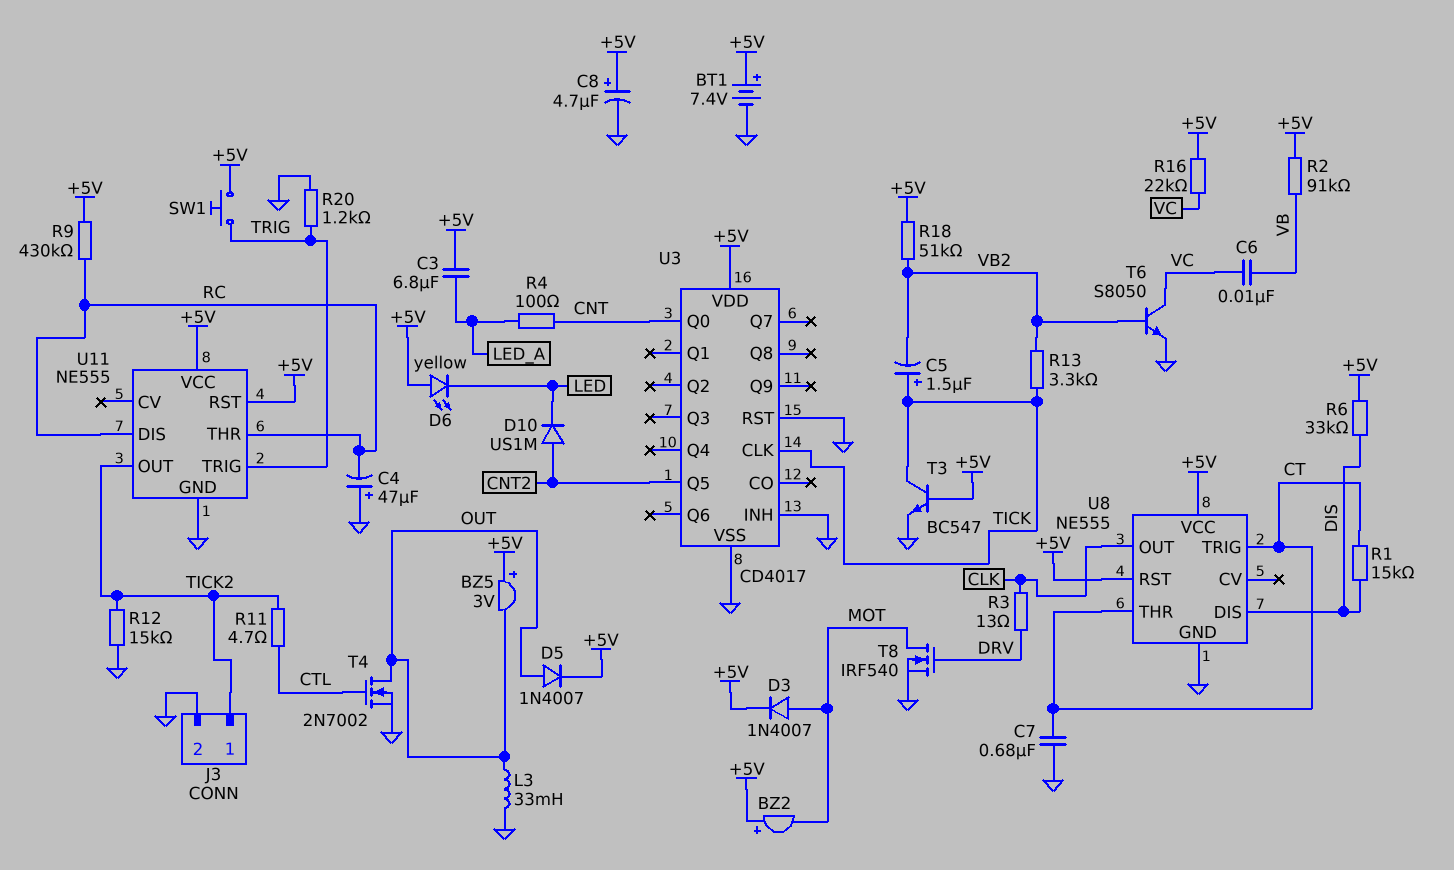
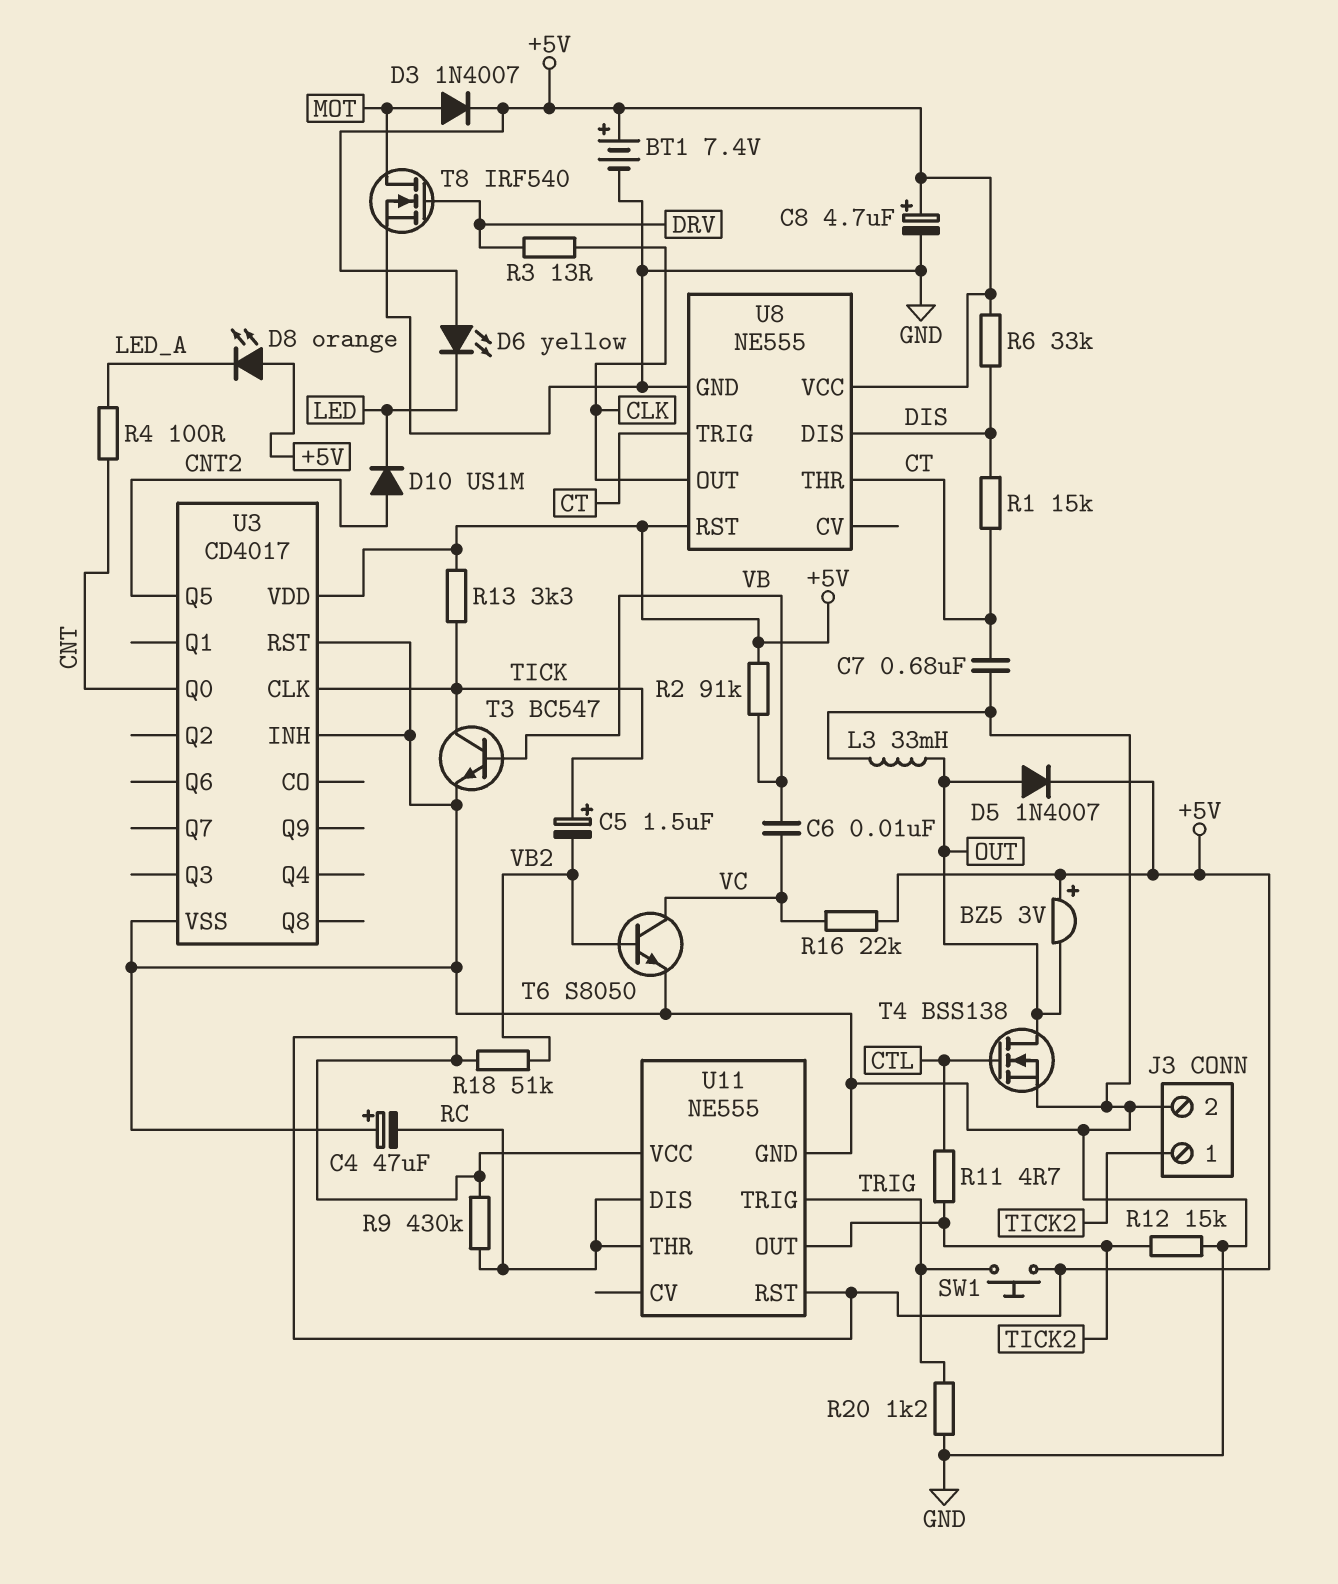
BZ2: buzzer (plus +5V, minus MOT) -> none
C3: 6.8uF (+5V, LED_A) -> none
D8: none -> LED orange (A +5V, K LED_A)
R13: 3.3k (TICK, VB2) -> 3.3k (+5V, TICK)
T3: NPN BC547 (B +5V, C TICK, E GND) -> NPN BC547 (B VB, C TICK, E GND)
T4: NMOS 2N7002 (G CTL, D OUT, S GND) -> NMOS BSS138 (G CTL, D OUT, S GND)

